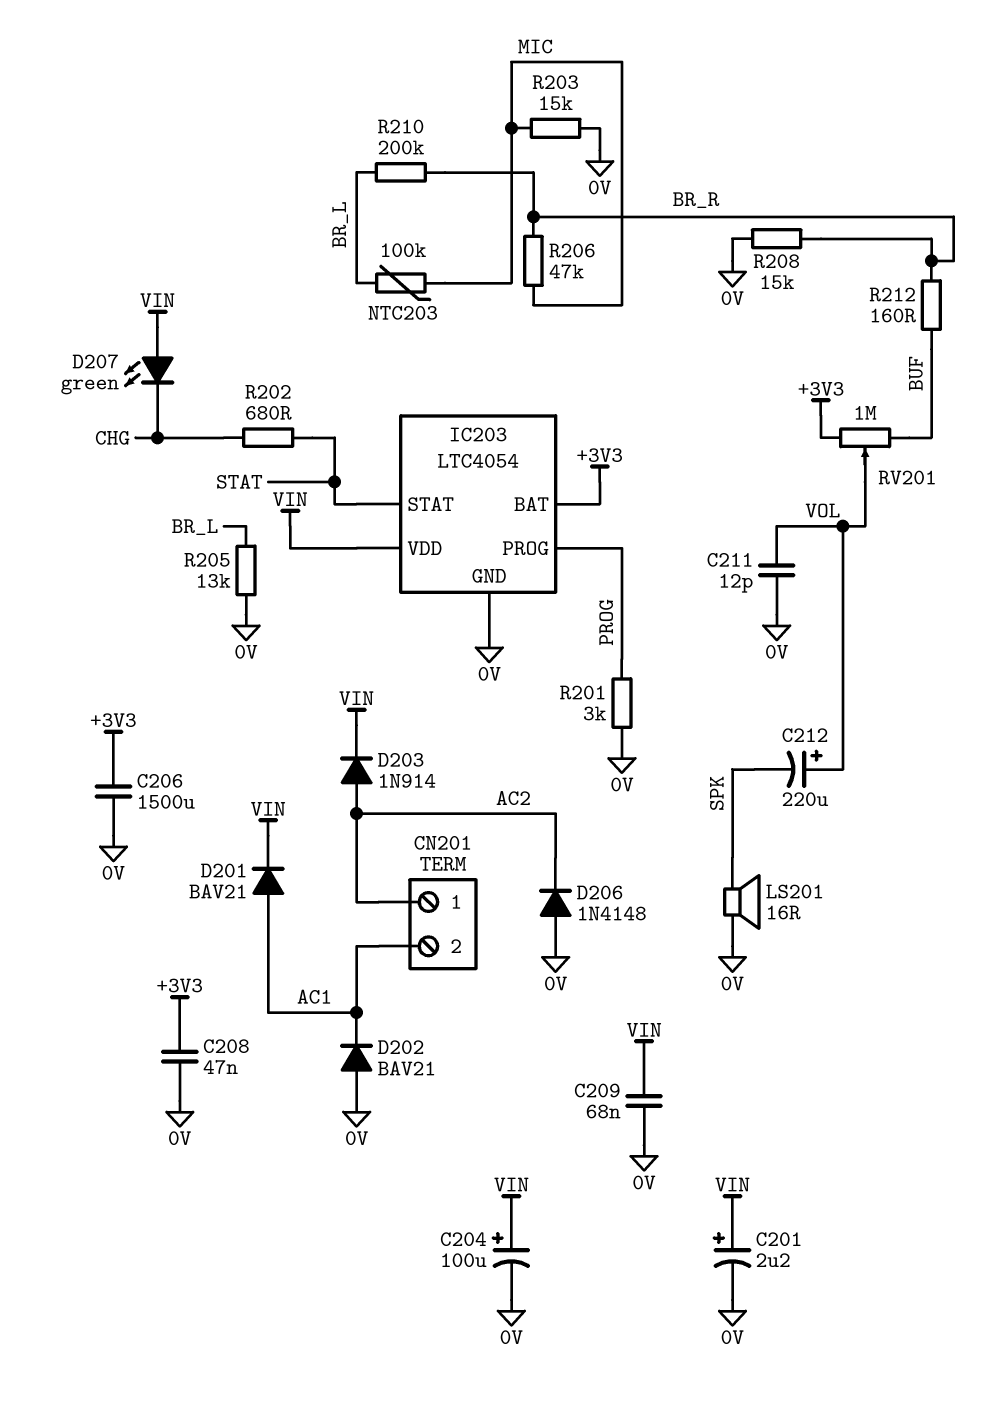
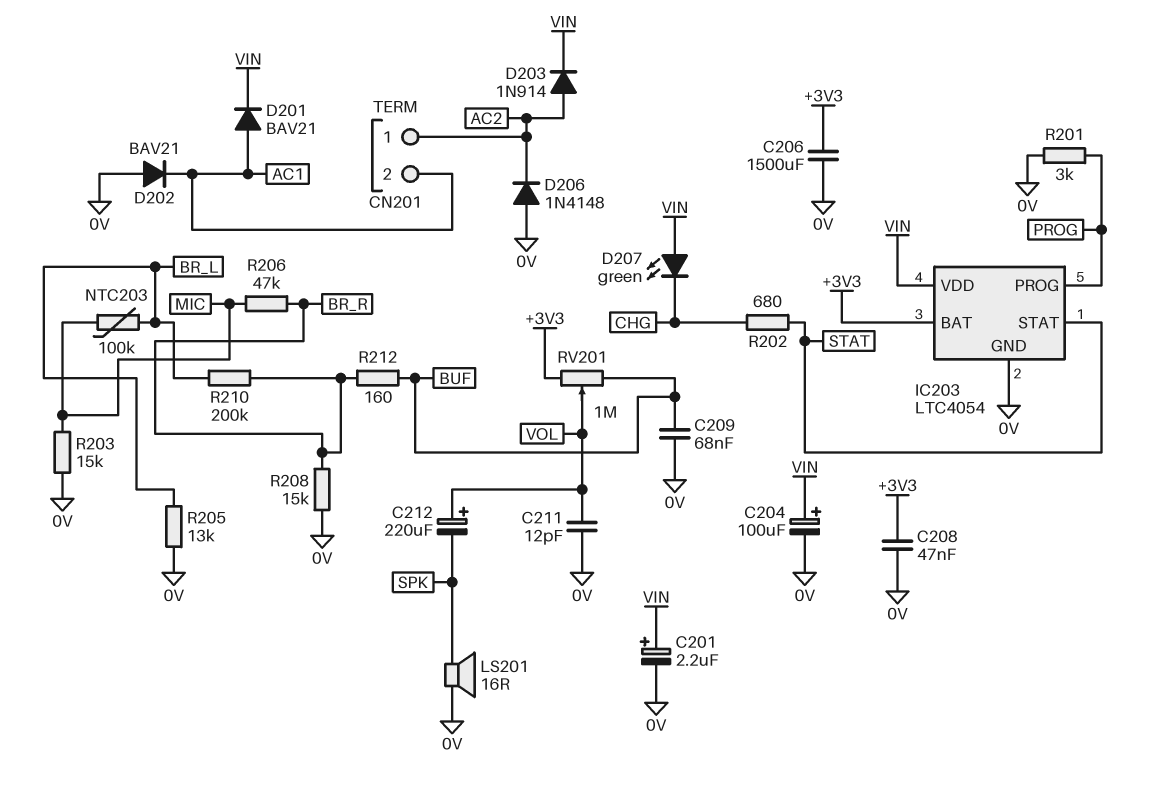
C209: 68nF (0V, VIN) -> 68nF (0V, BUF)

